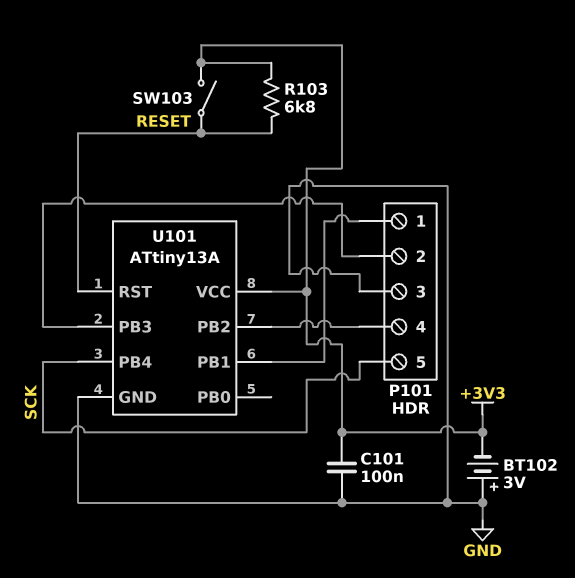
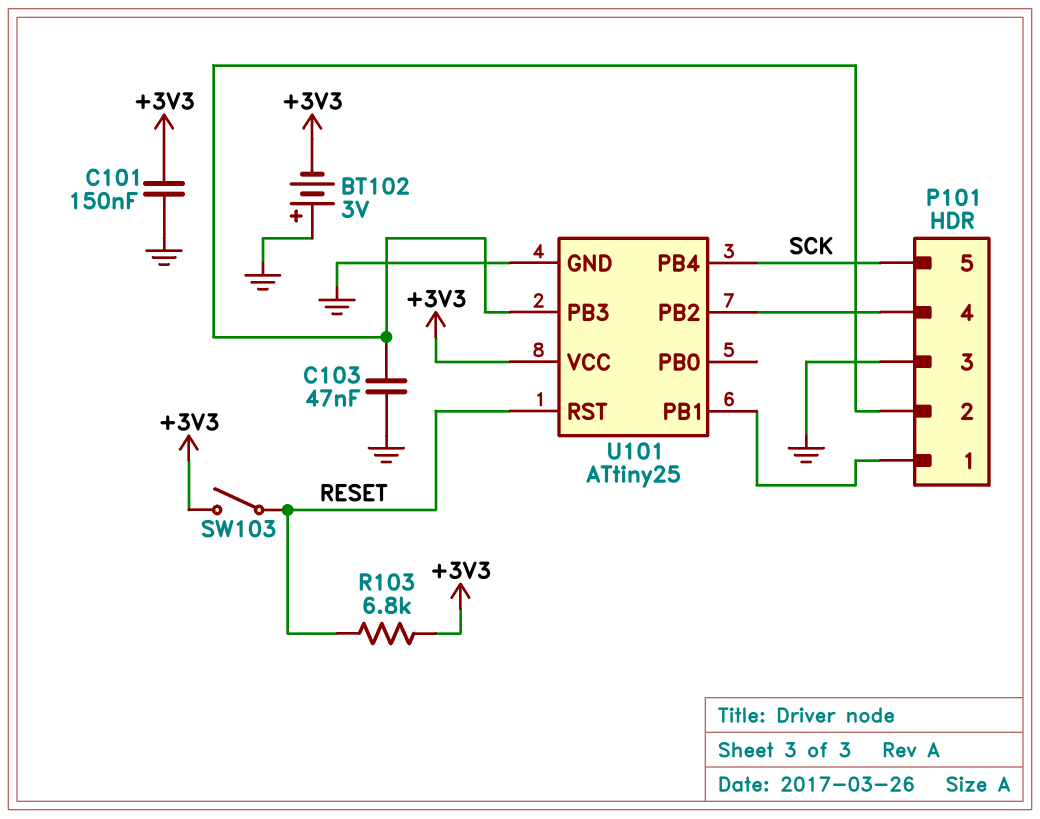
C101: 100nF (+3V3, GND) -> 150nF (+3V3, GND)
C103: none -> 47nF (GND, P101/2)
U101: ATtiny13A -> ATtiny25

